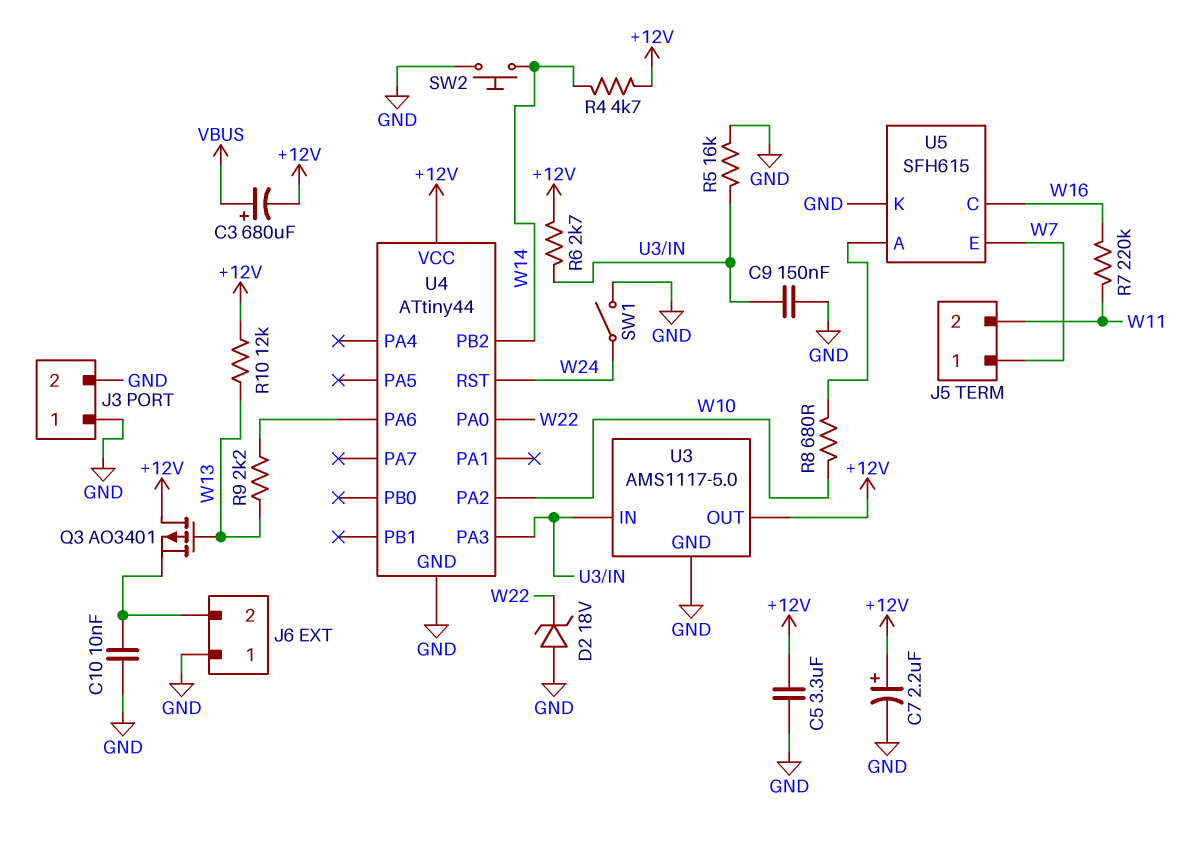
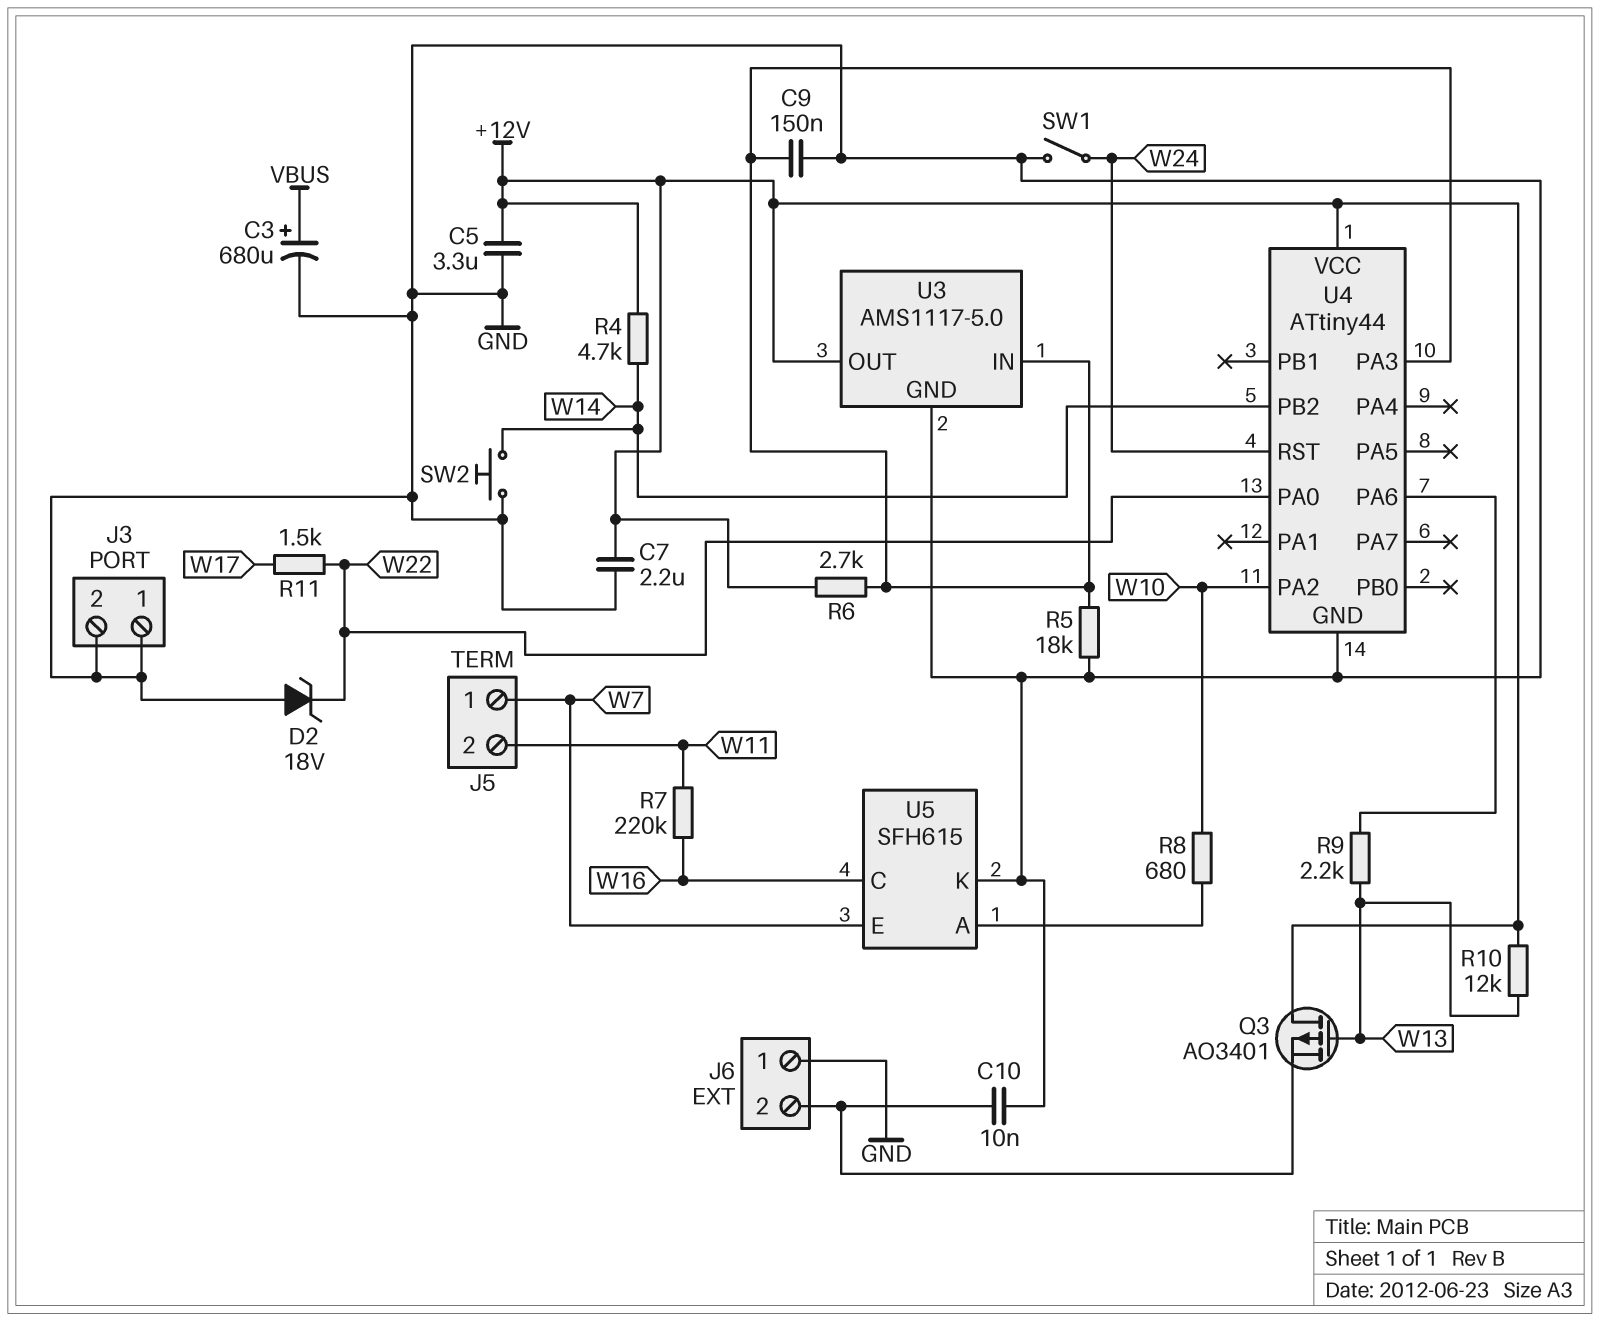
C3: 680uF (plus VBUS, minus +12V) -> 680uF (plus VBUS, minus GND)
C7: 2.2uF (plus +12V, minus GND) -> 2.2uF (+12V, GND)
R5: 16k (GND, U3/IN) -> 18k (GND, U3/IN)
R11: none -> 1.5k (W17, W22)

